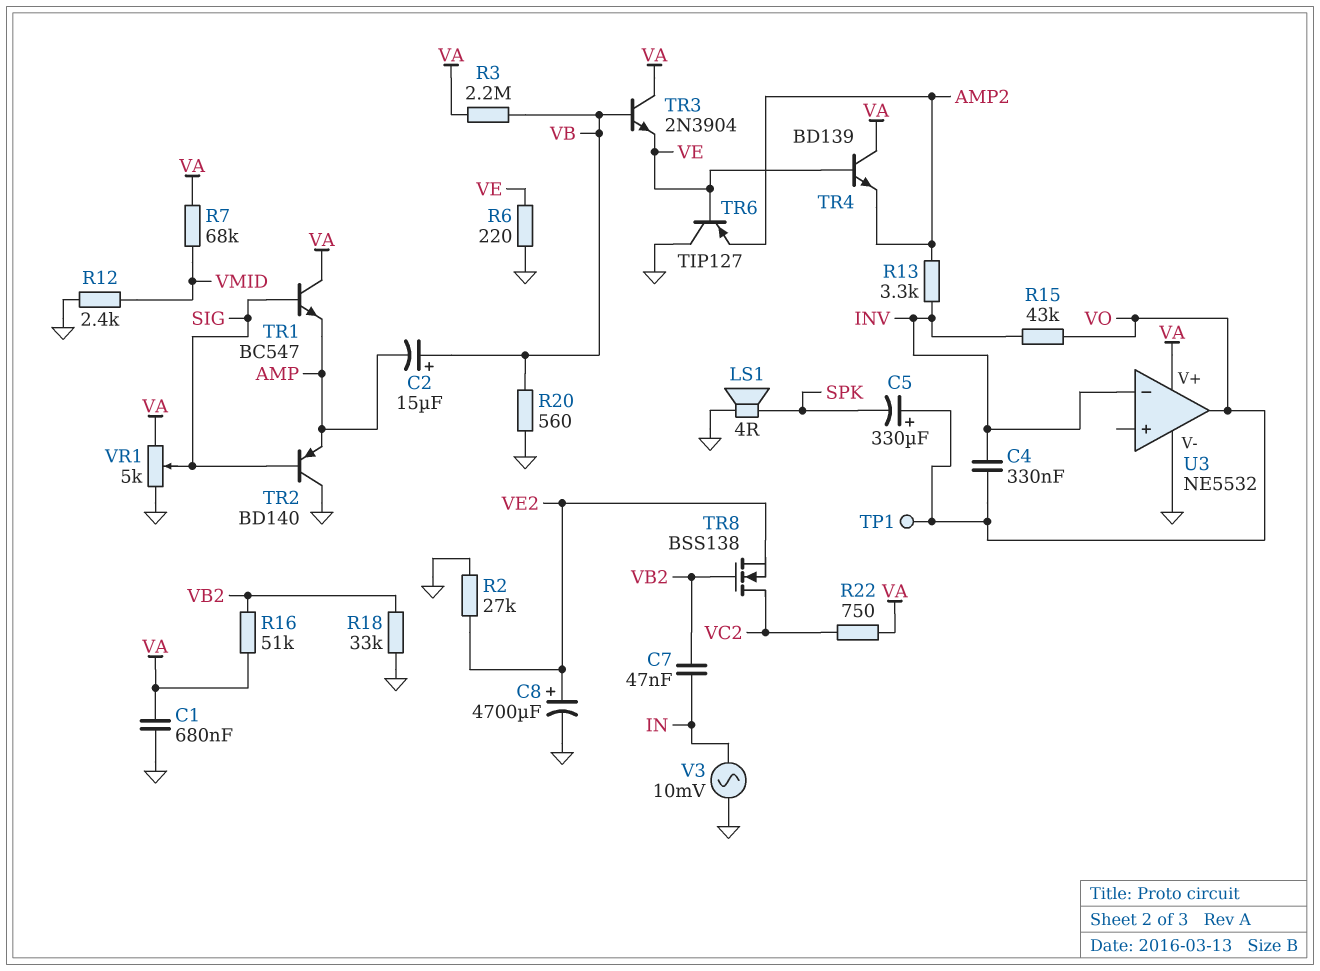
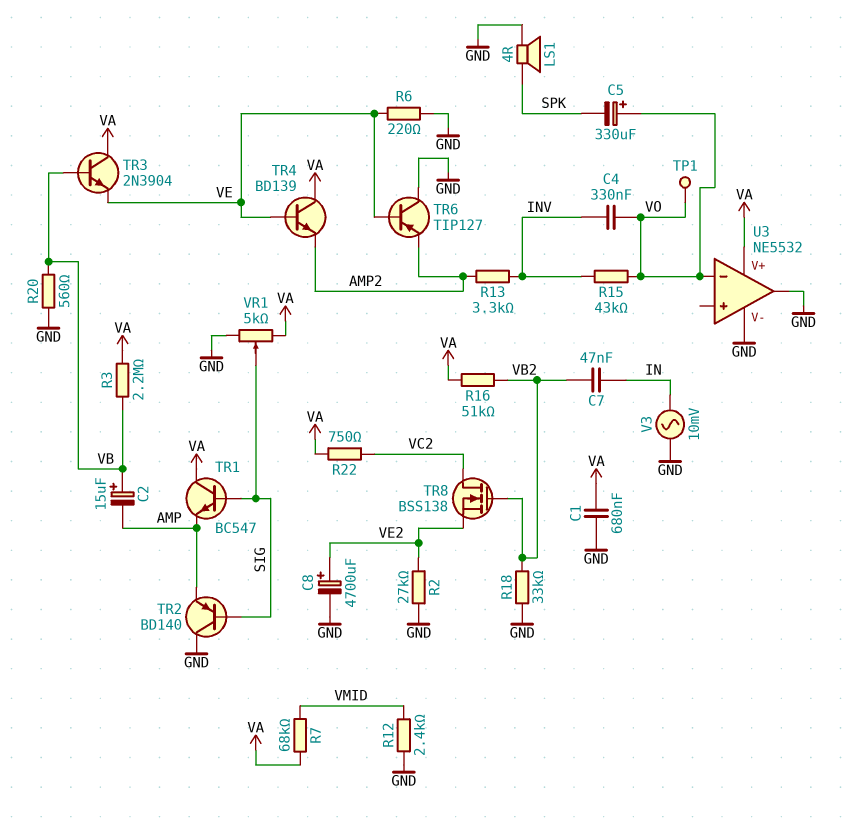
U3 pin in-: INV -> VO
U3 pin out: VO -> GND

